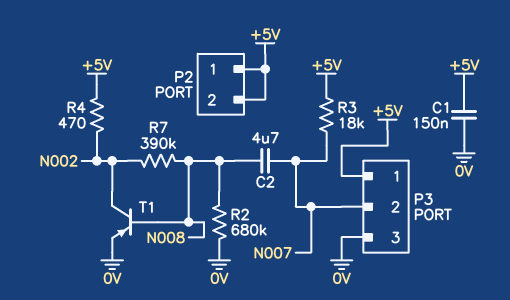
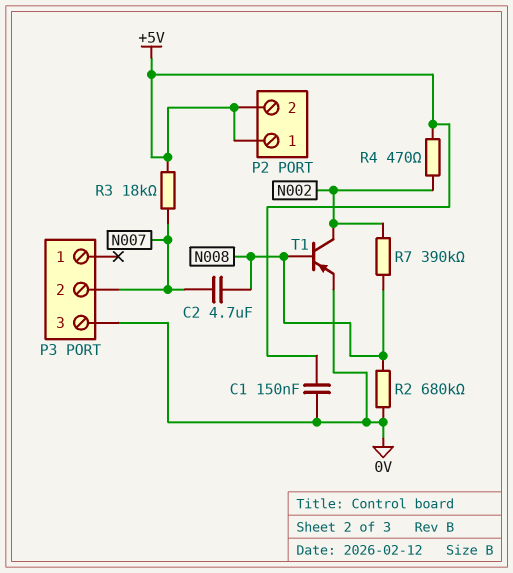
P3 pin 1: +5V -> none

